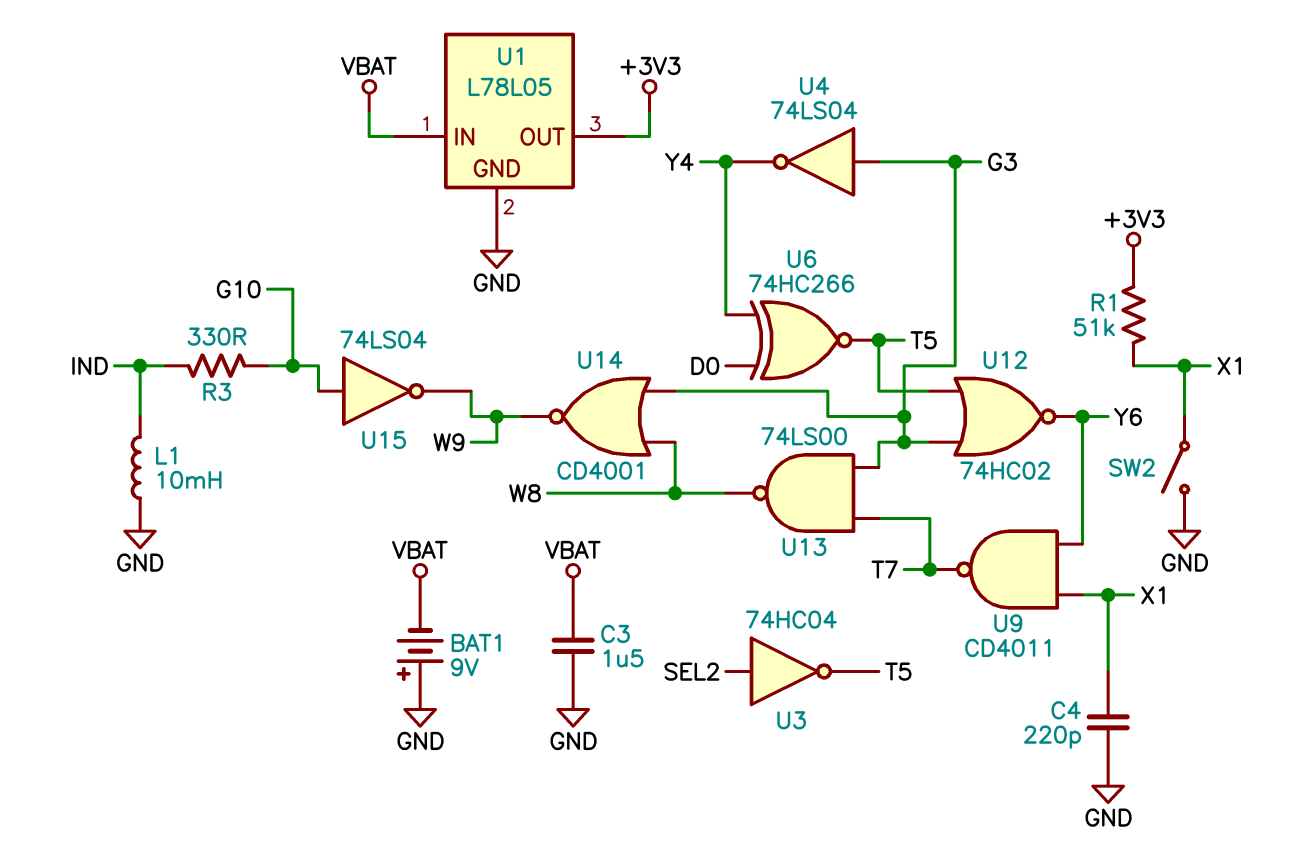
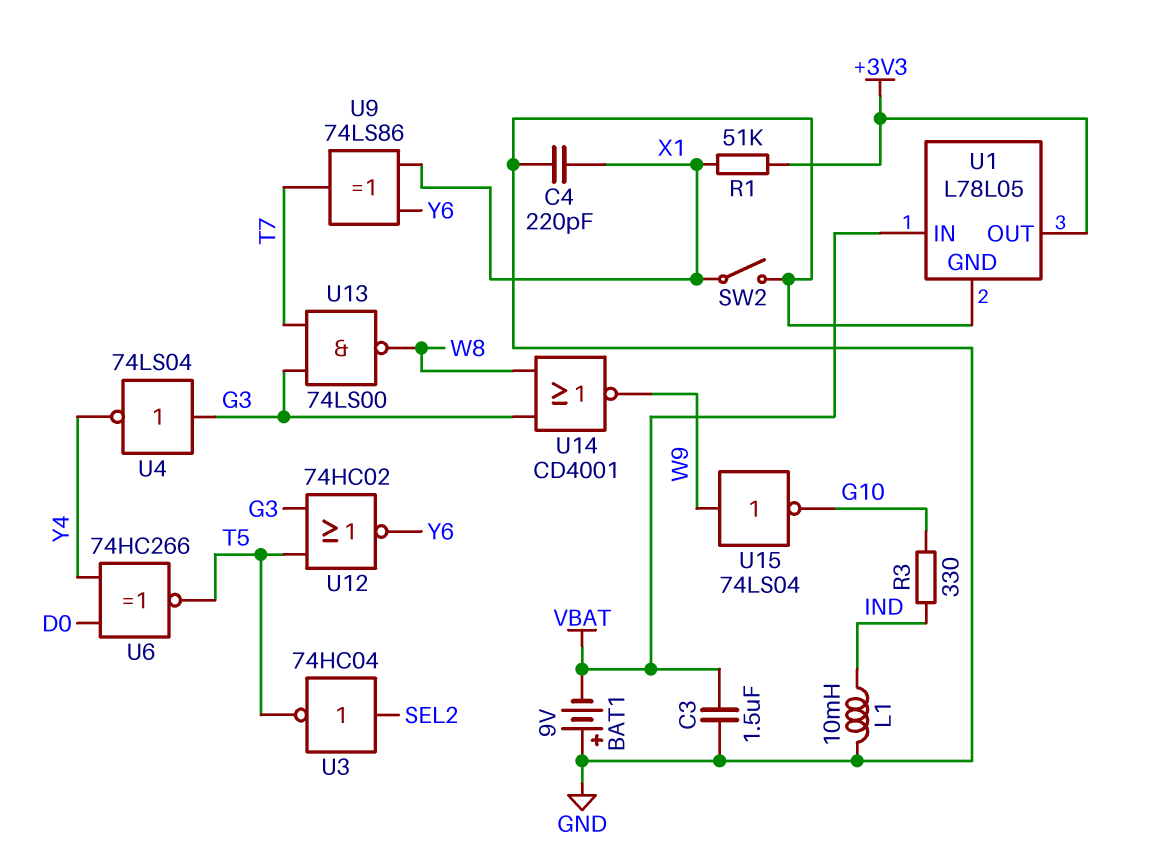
U9: NAND CD4011 (in X1, in Y6, out T7) -> XOR 74LS86 (in X1, in Y6, out T7)
U15: NOT 74LS04 (in G10, out W9) -> NOT 74LS04 (in W9, out G10)

